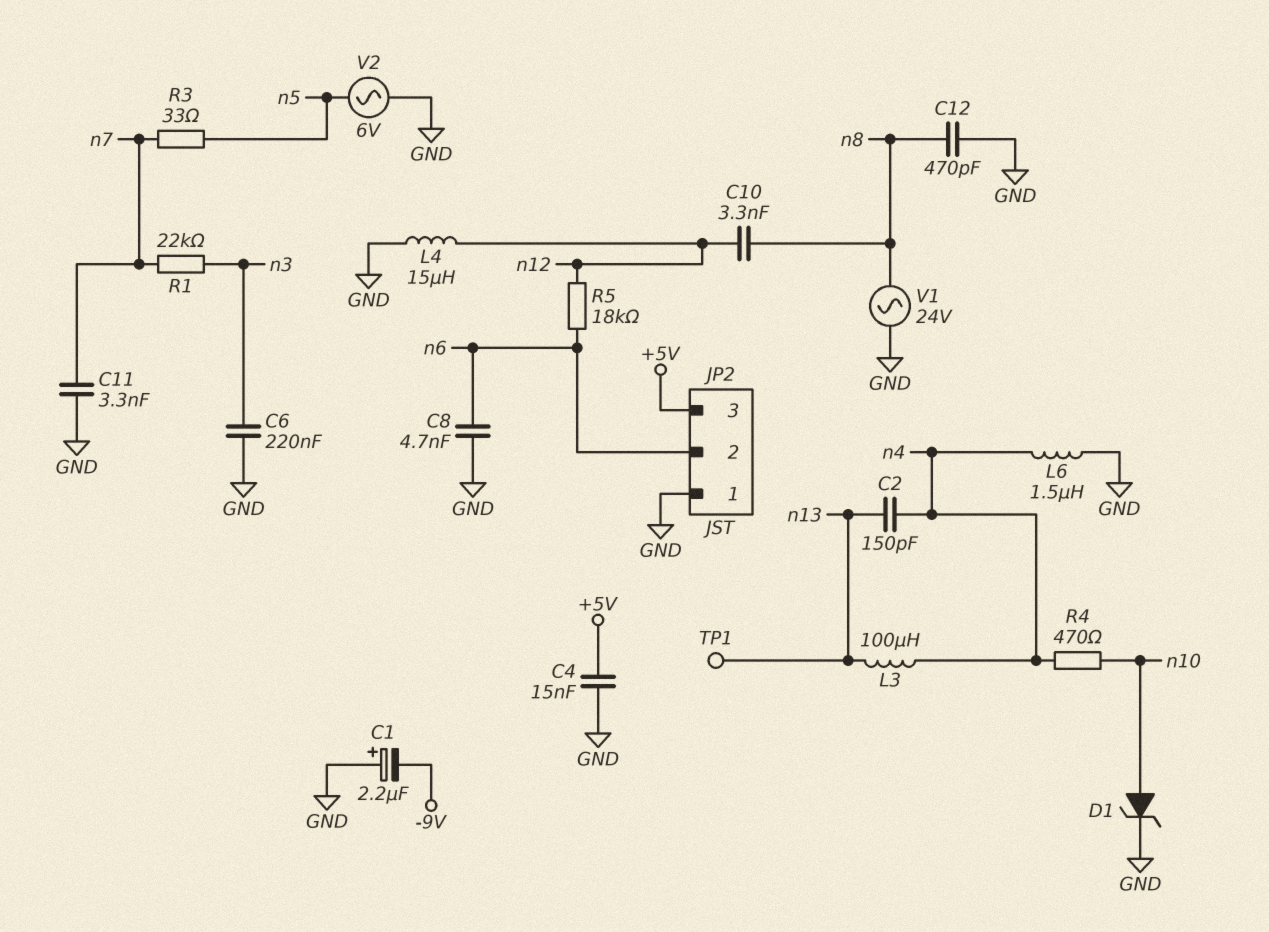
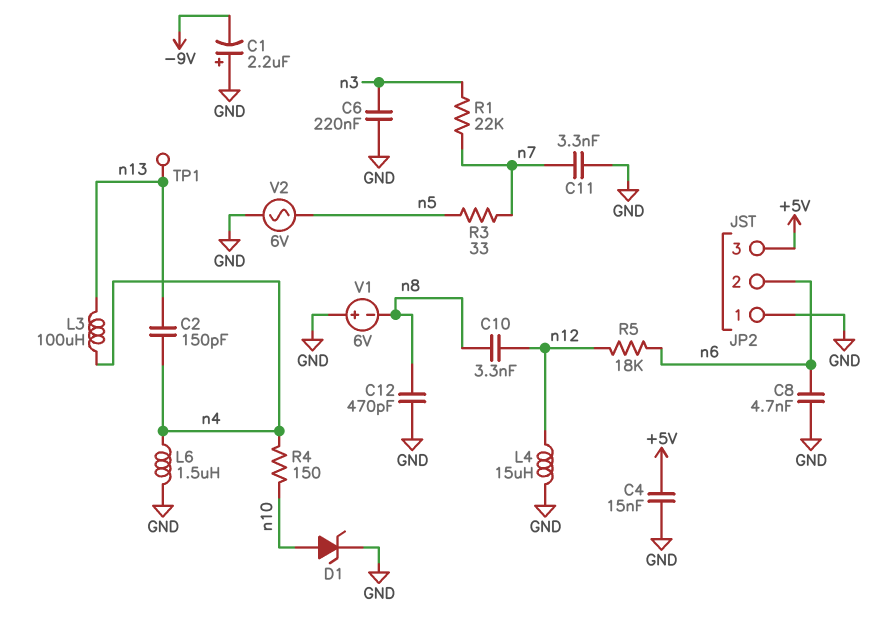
R4: 470 (n4, n10) -> 150 (n4, n10)
V1: AC 24V (GND, n8) -> 6V (plus GND, minus n8)

